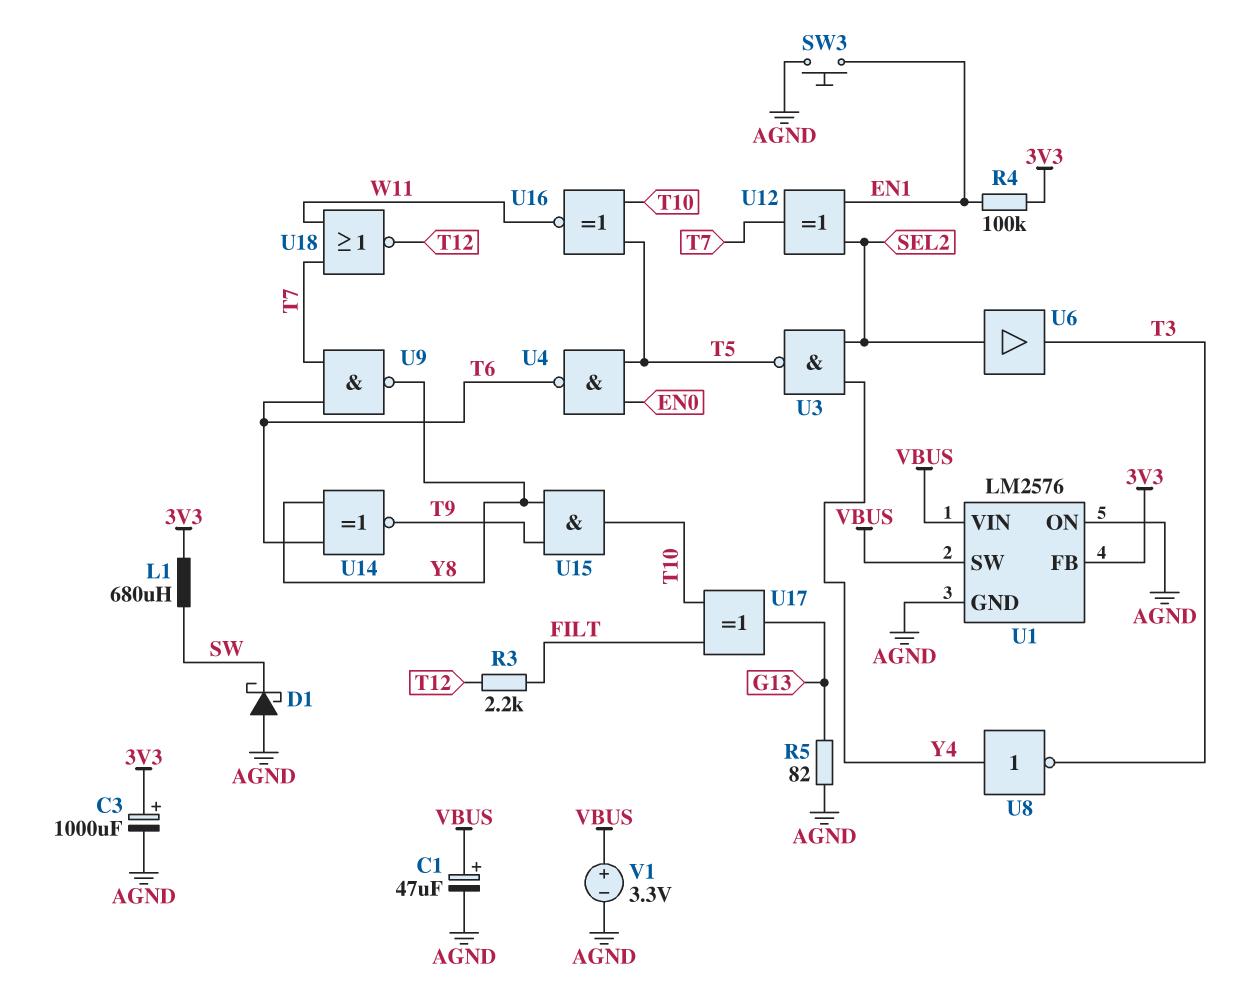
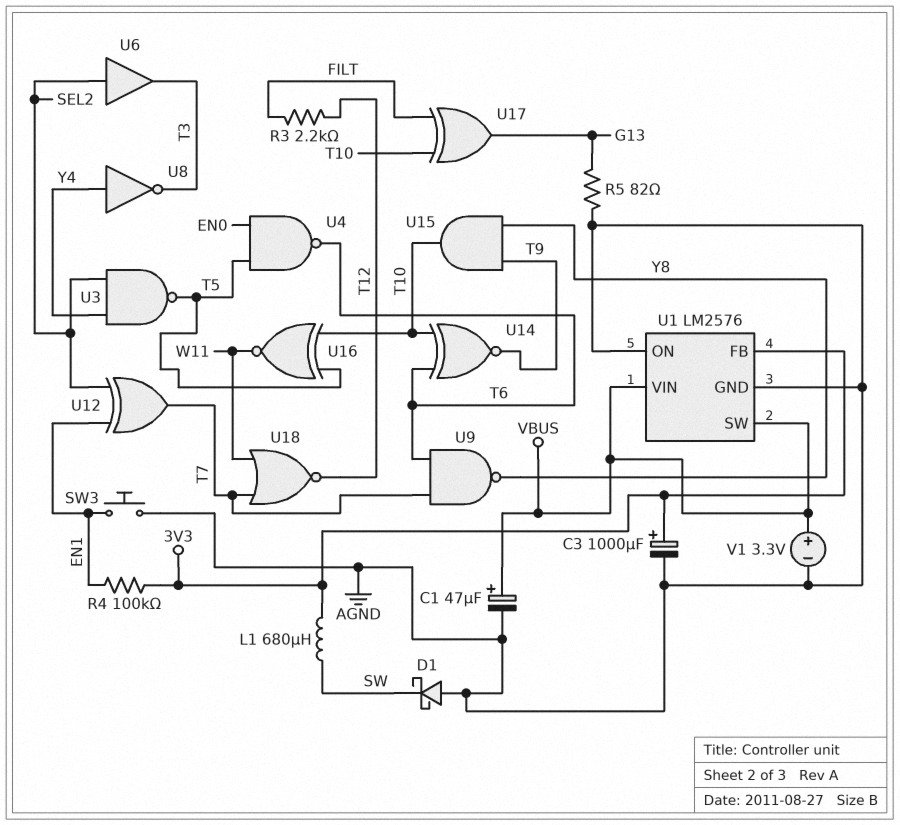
U14: XNOR (in T6, in Y8, out T9) -> XNOR (in T6, in T10, out T9)

